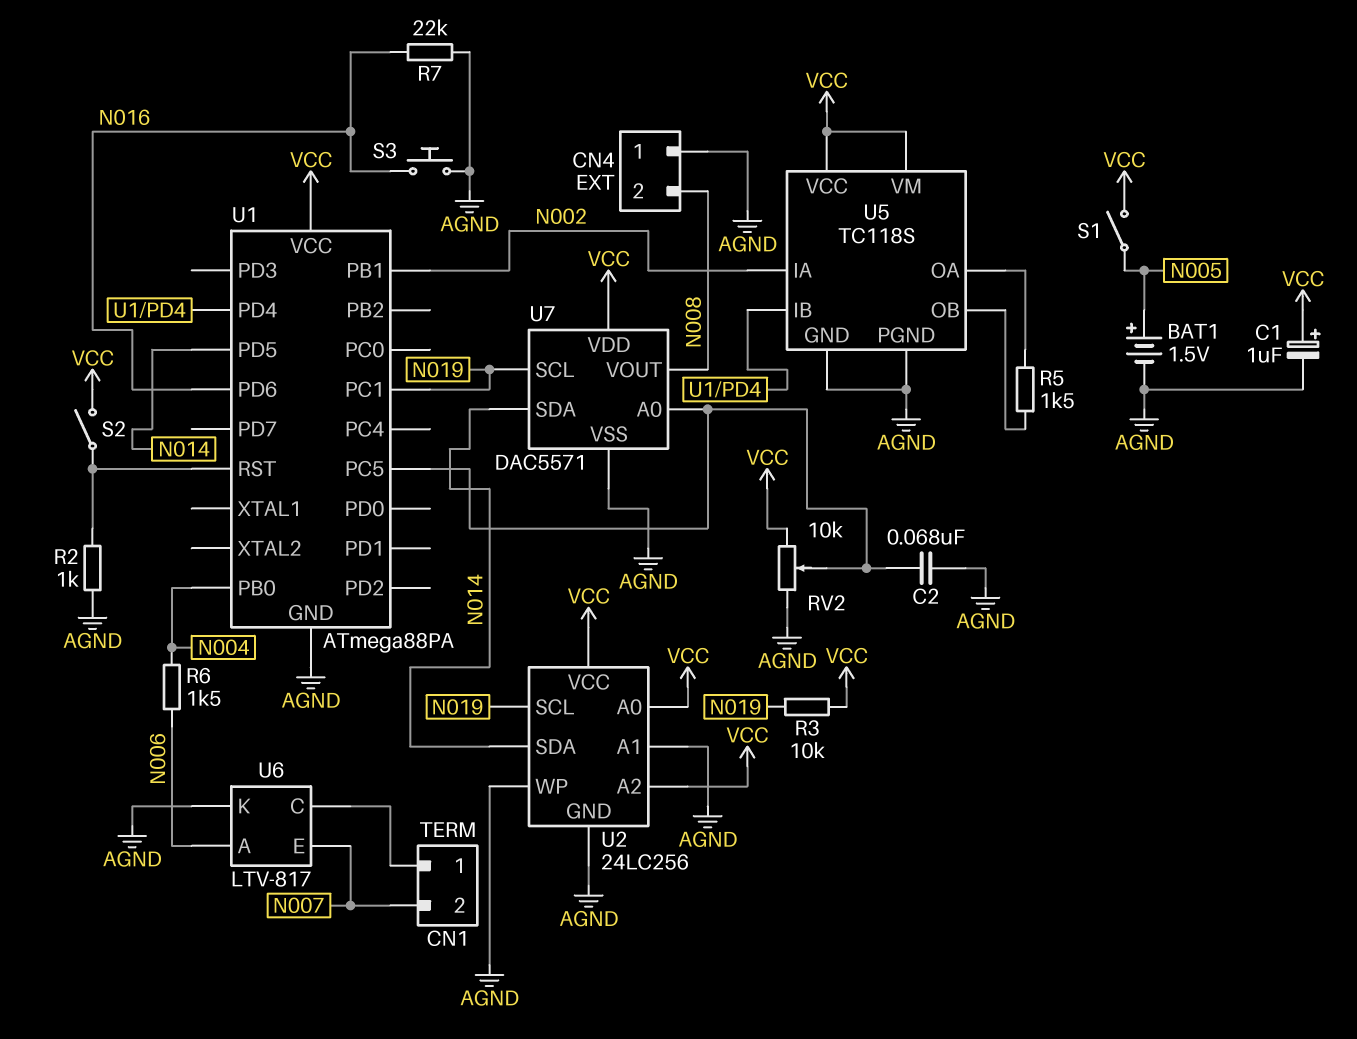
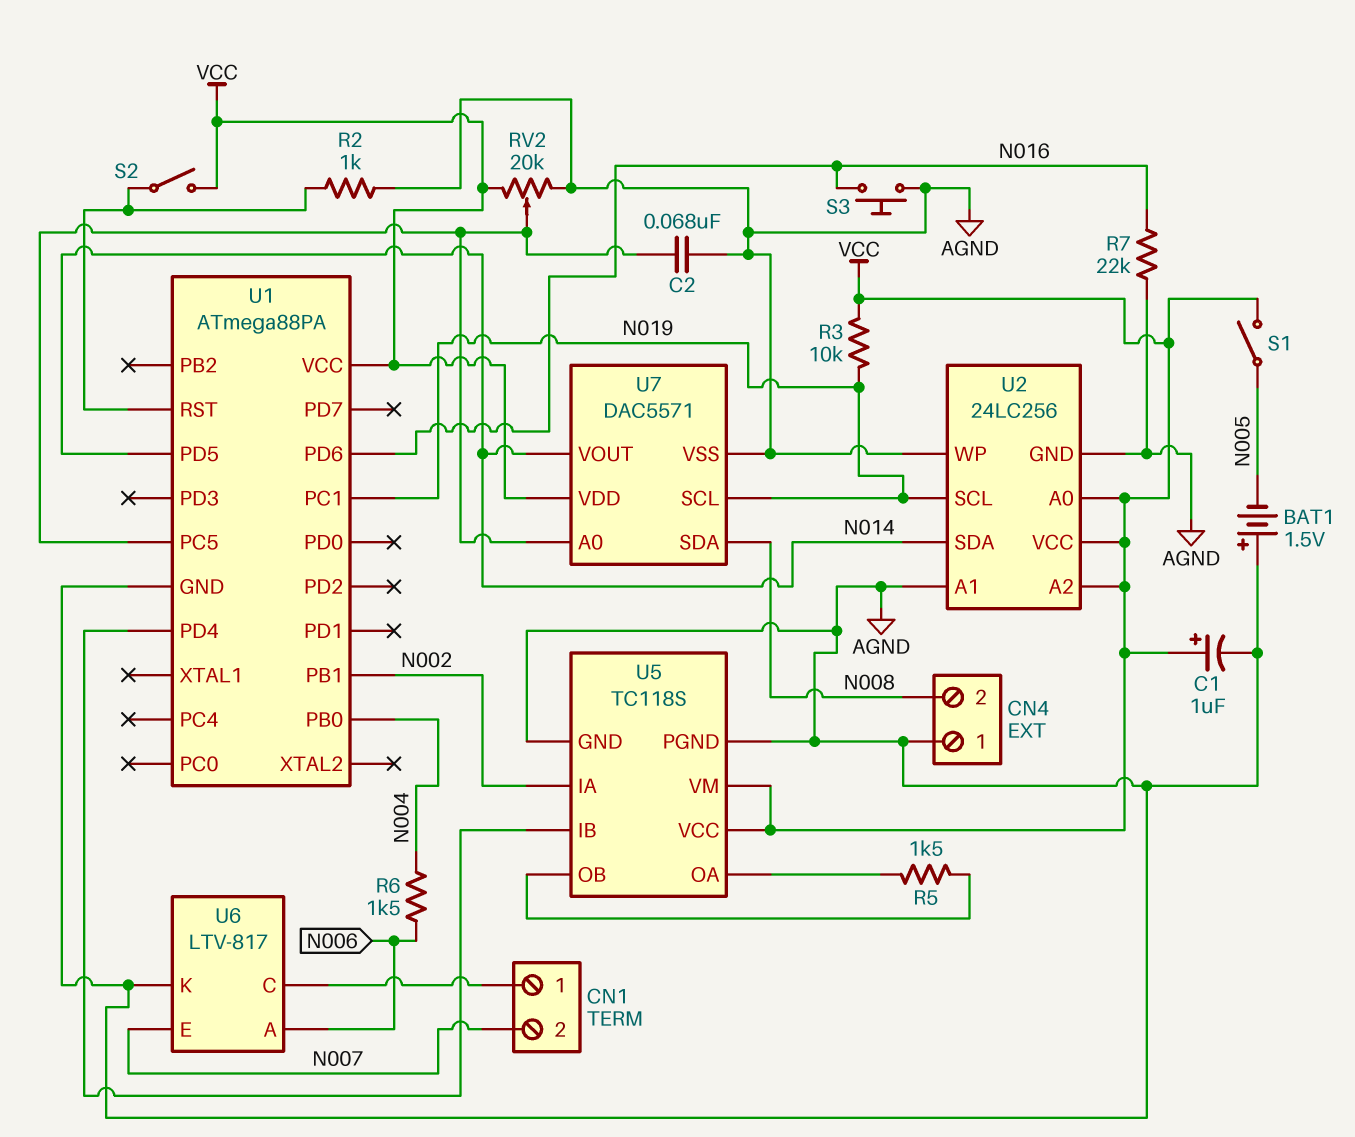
BAT1: 1.5V (plus N005, minus AGND) -> 1.5V (plus AGND, minus N005)
RV2: 10k (AGND, VCC, wiper U1/PC5) -> 20k (AGND, VCC, wiper U1/PC5)
U7 pin SDA: N014 -> N008
U7 pin VOUT: N008 -> N014

